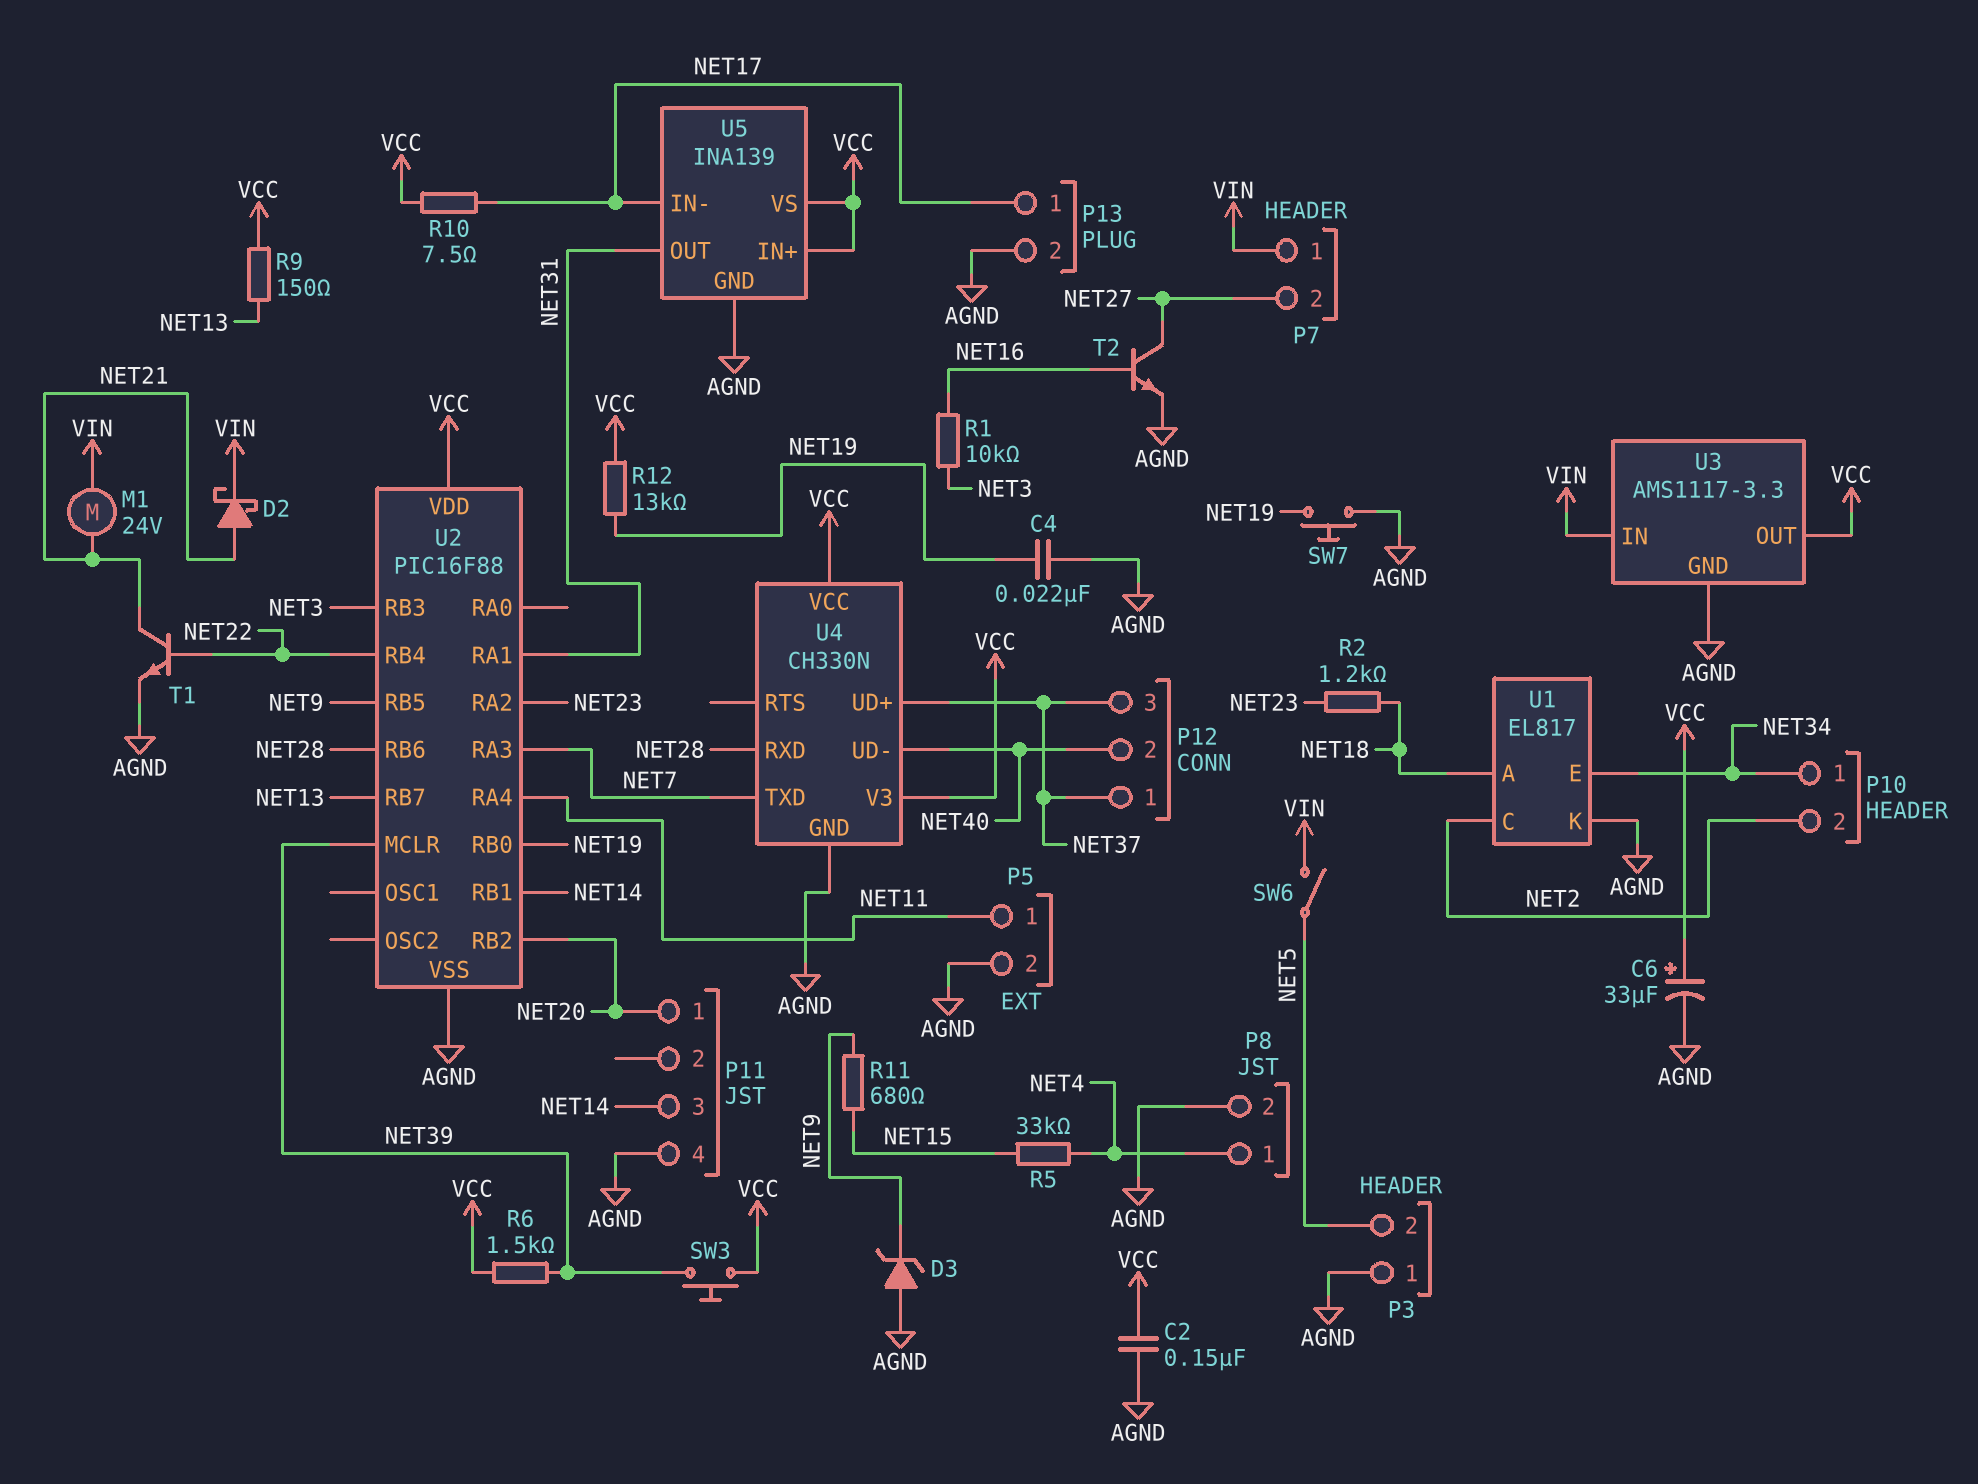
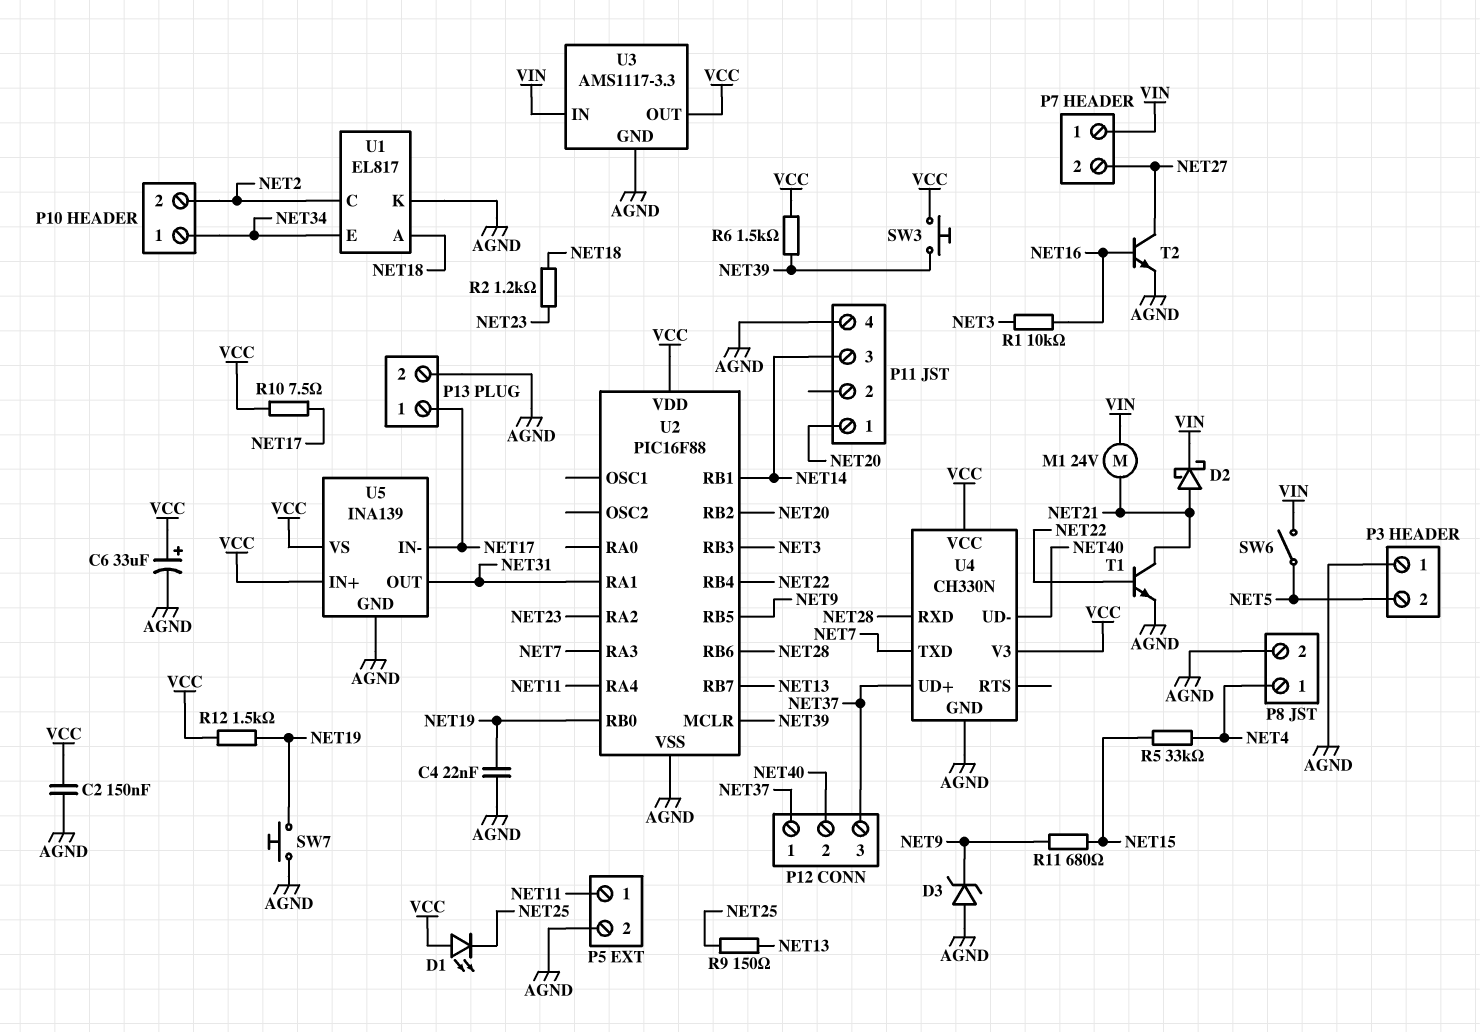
D1: none -> LED (A VCC, K NET25)
R9: 150 (NET13, VCC) -> 150 (NET13, NET25)
R12: 13k (NET19, VCC) -> 1.5k (NET19, VCC)

